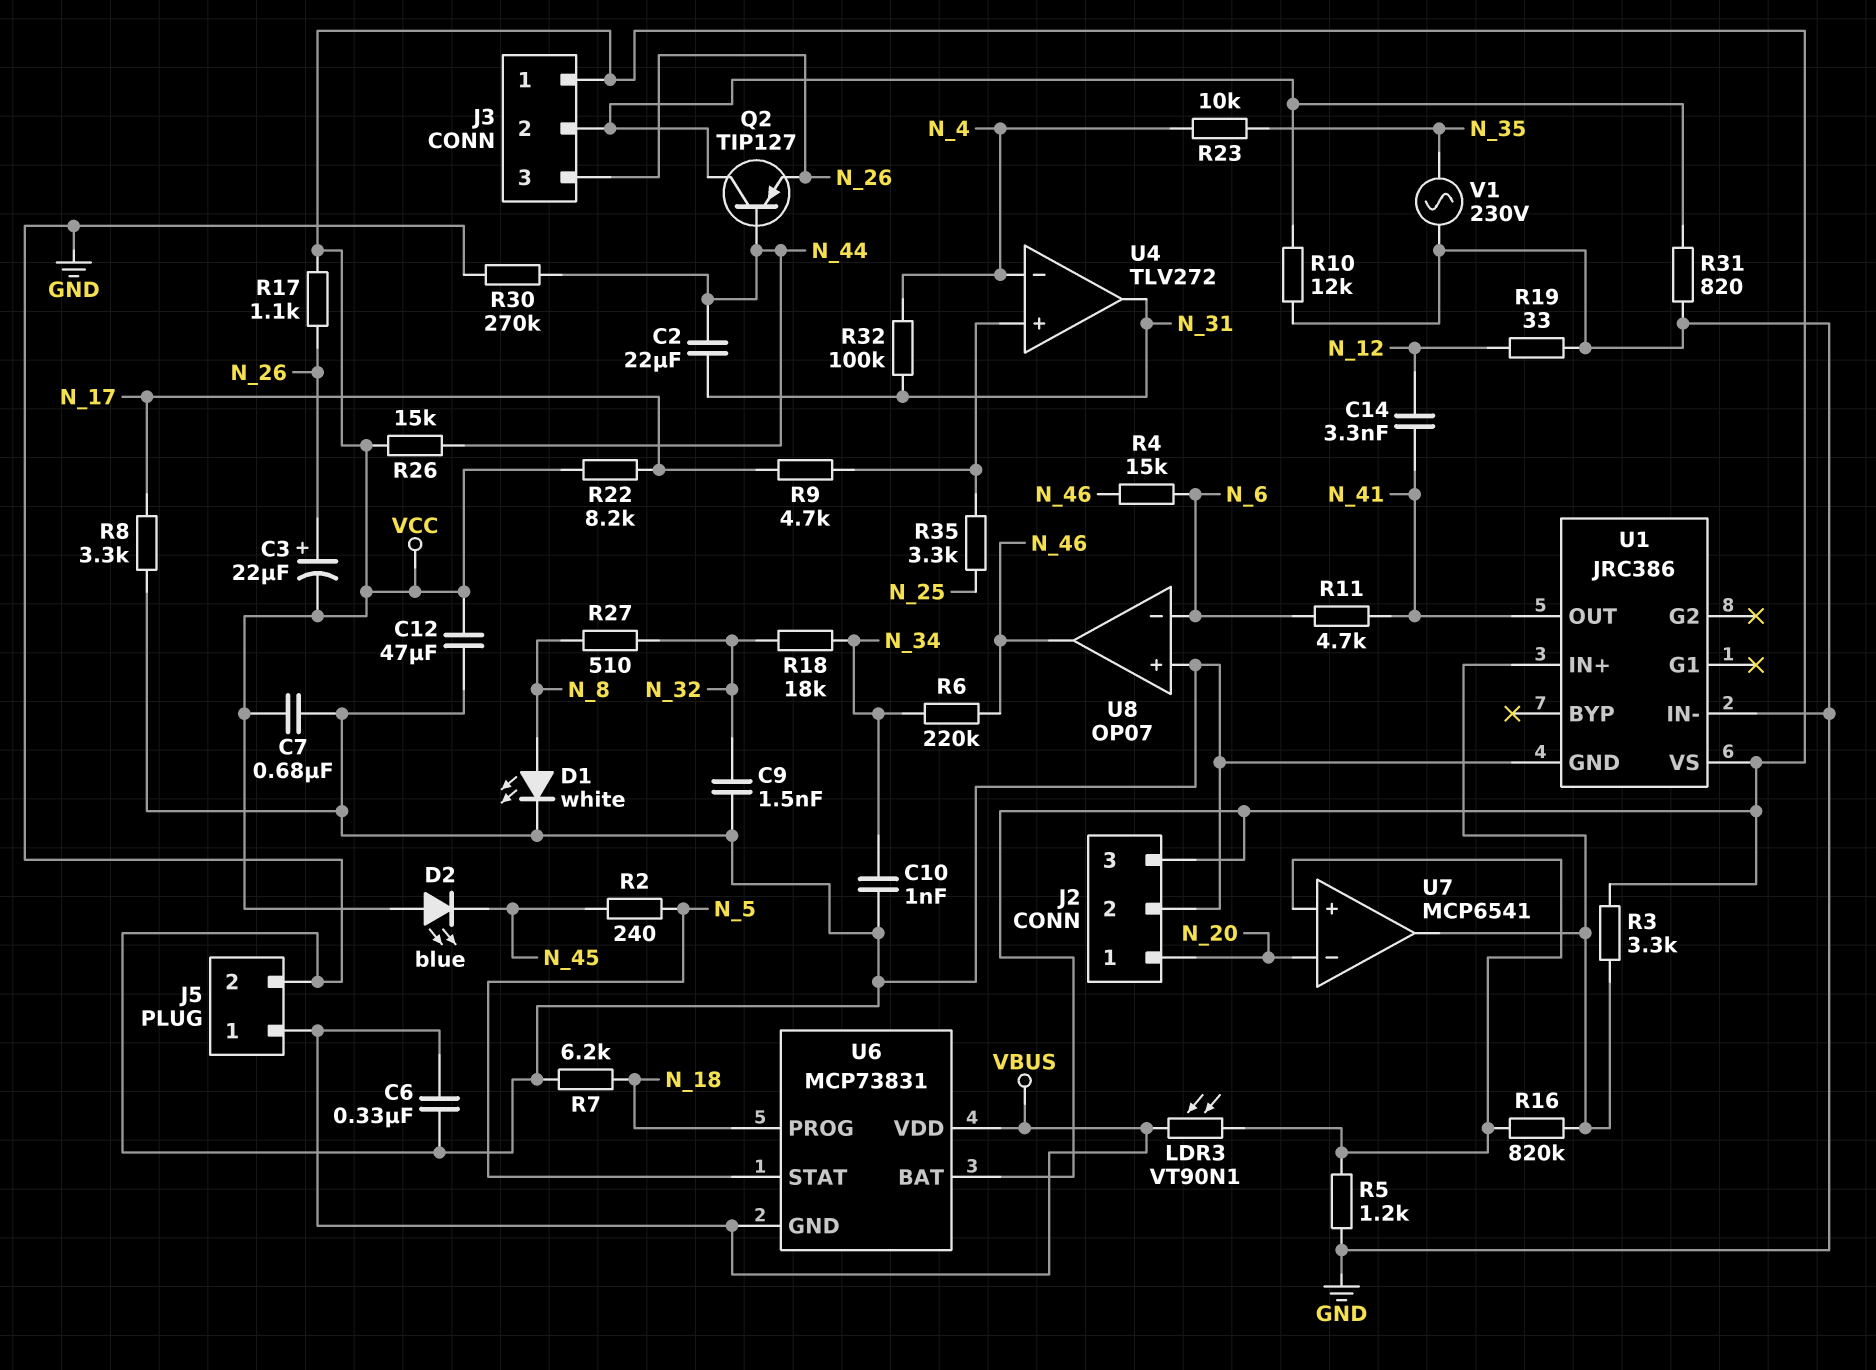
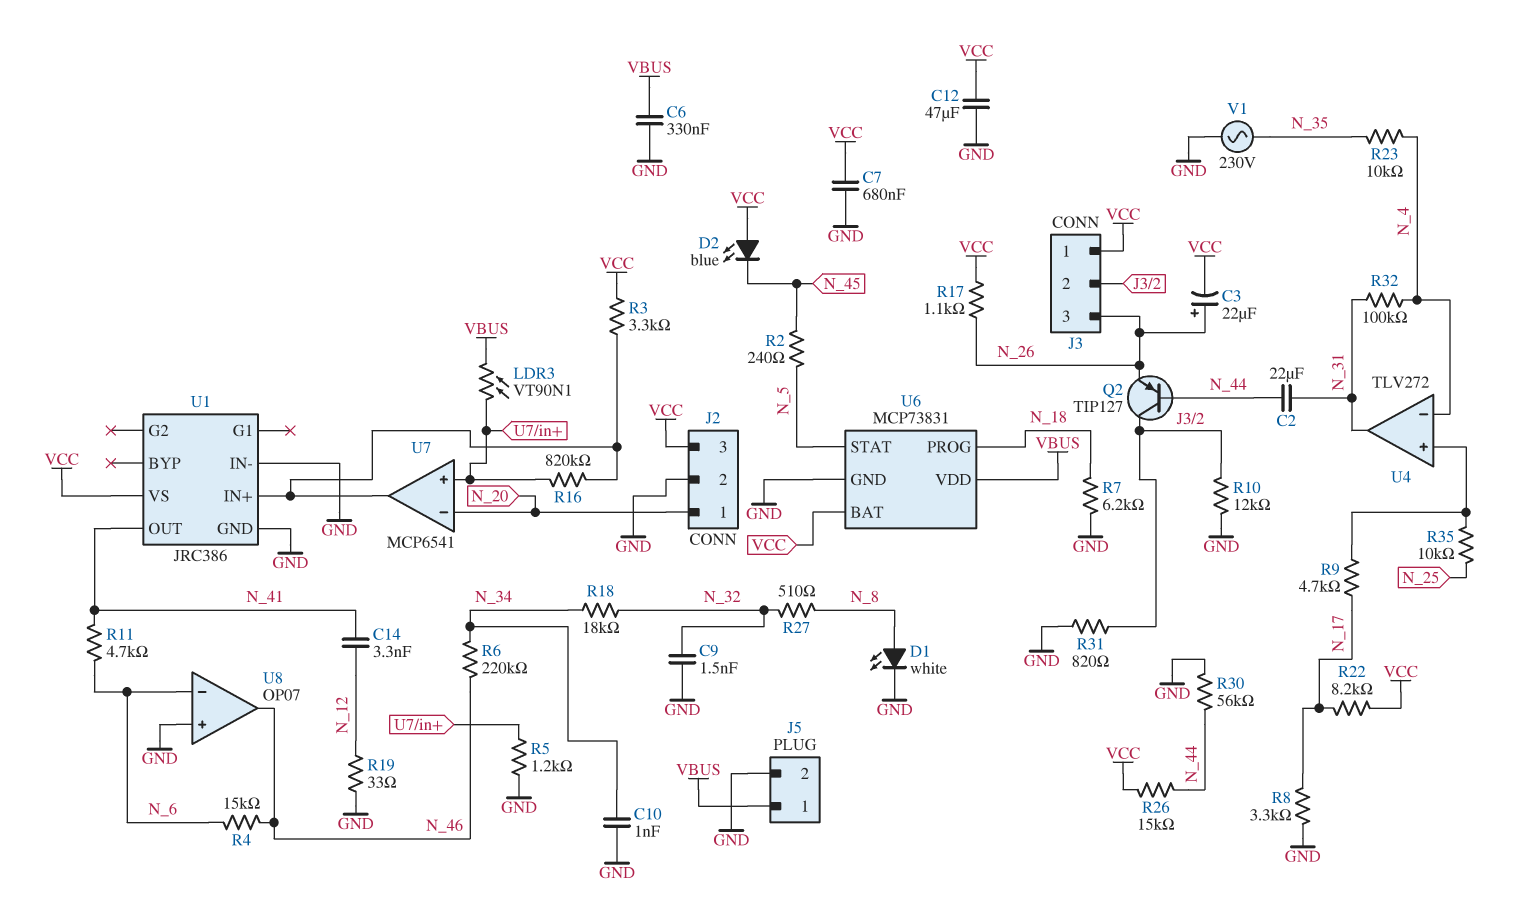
R30: 270k (GND, N_44) -> 56k (GND, N_44)
R35: 3.3k (N_25, U4/in+) -> 10k (N_25, U4/in+)
U6 pin GND: VBUS -> GND

